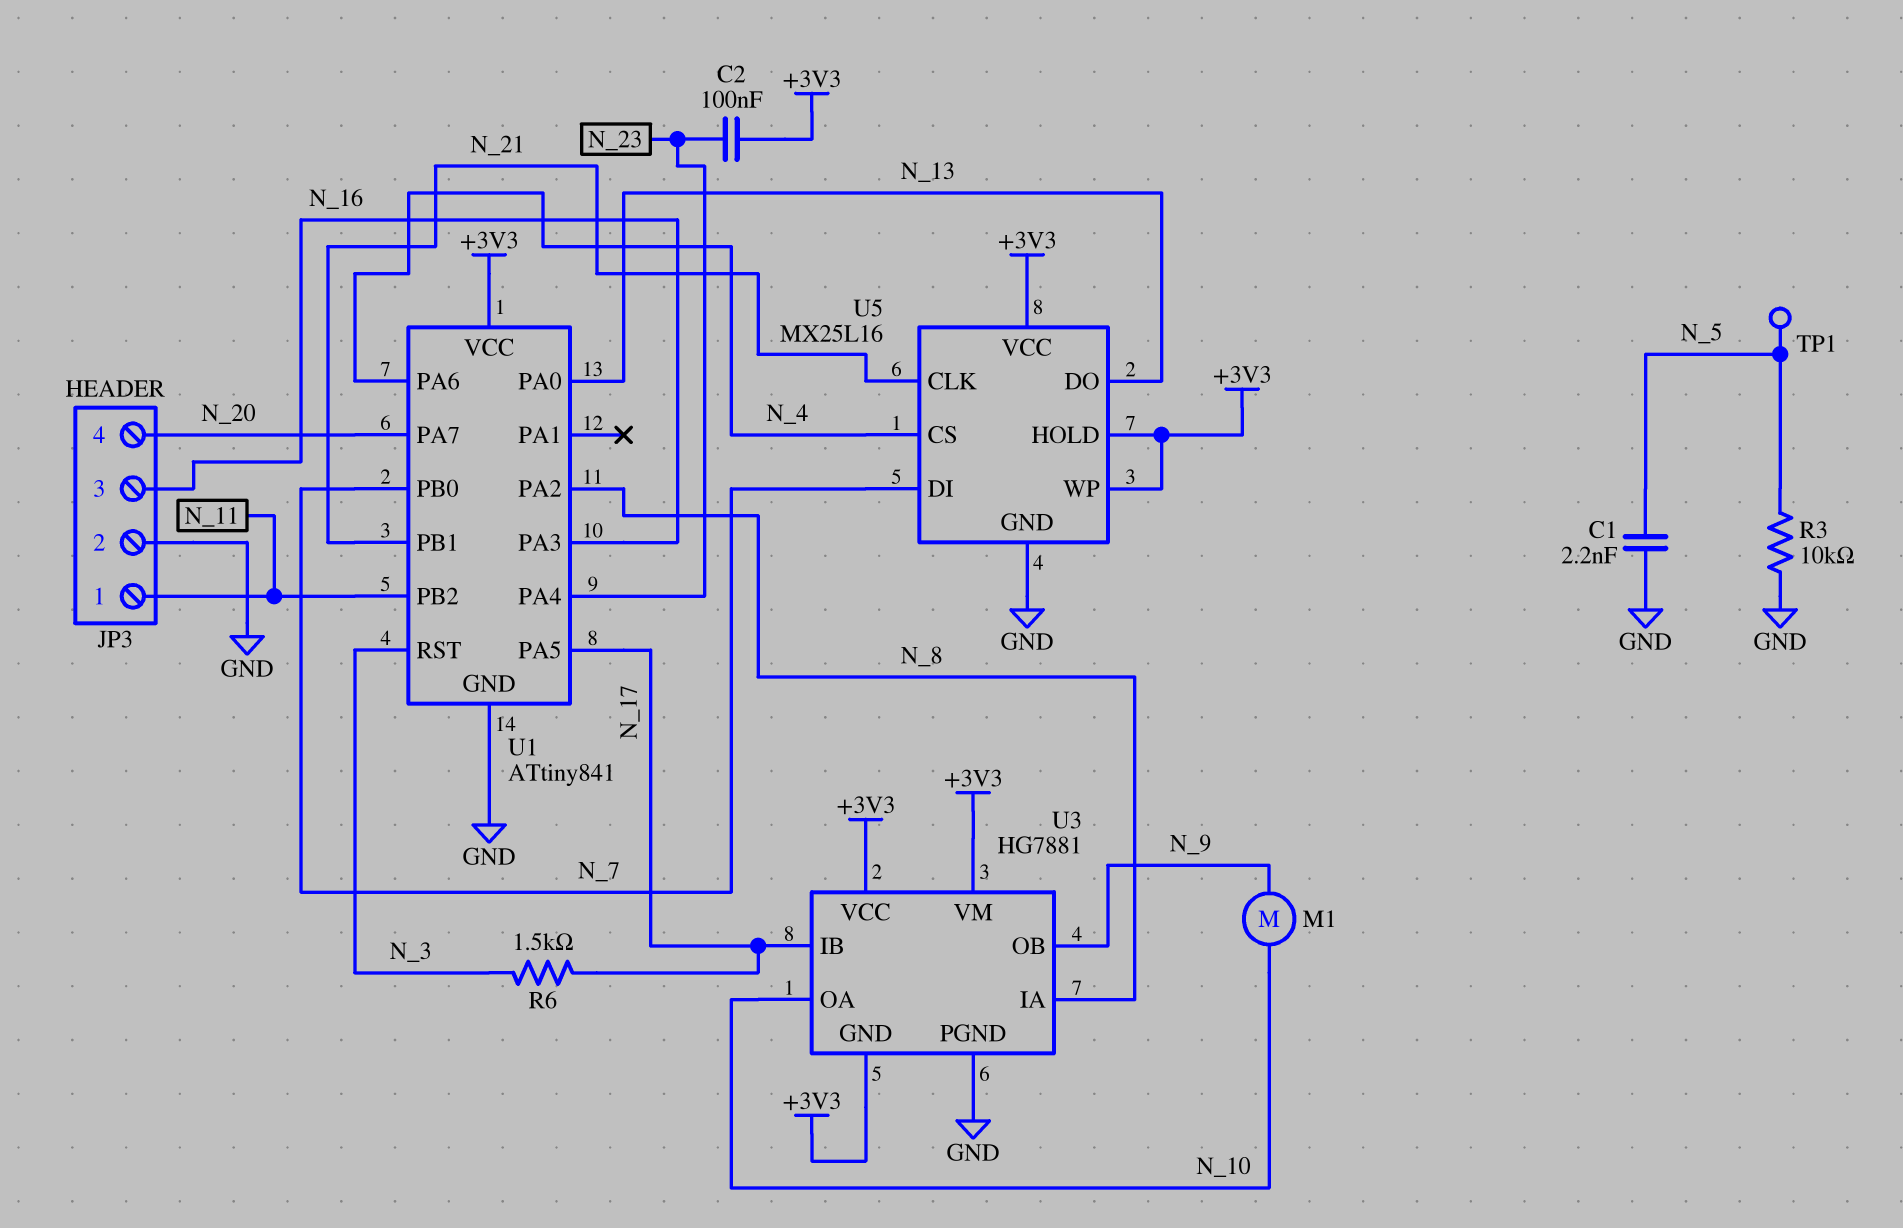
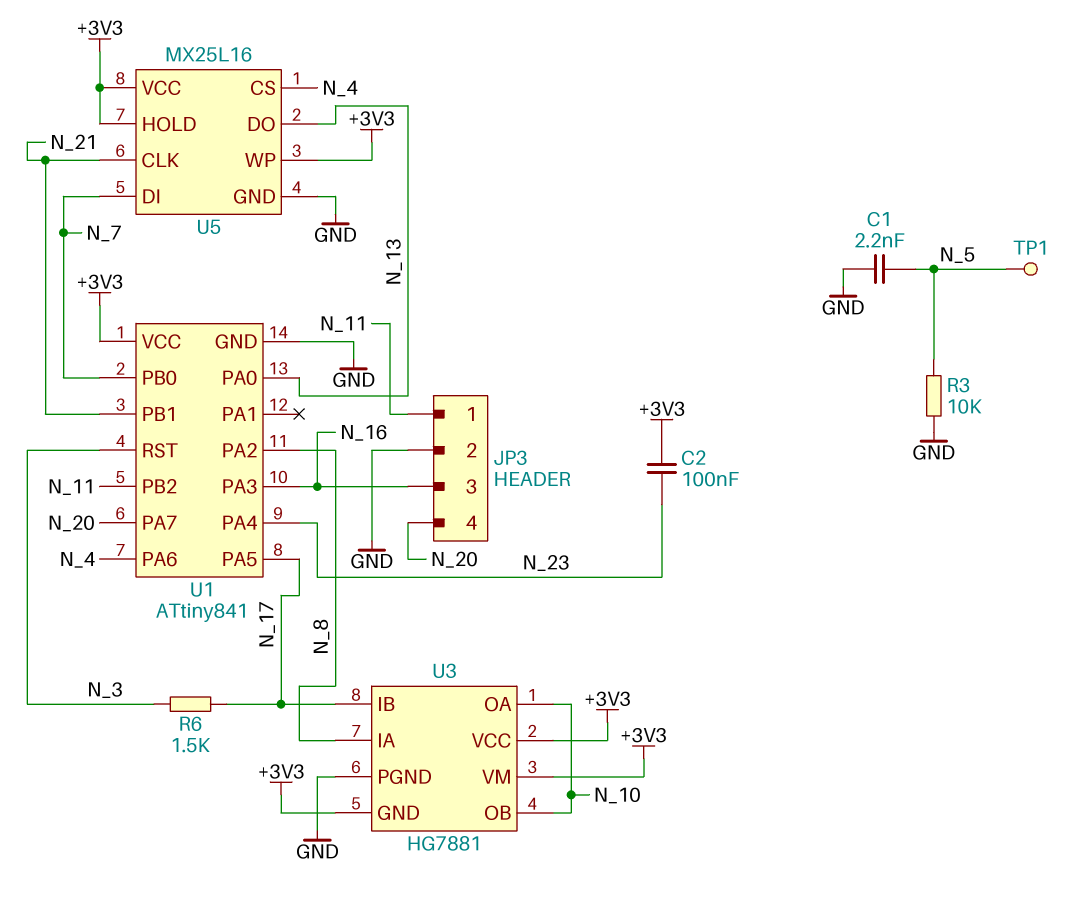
M1: motor (N_9, N_10) -> none
U3 pin OB: N_9 -> N_10

